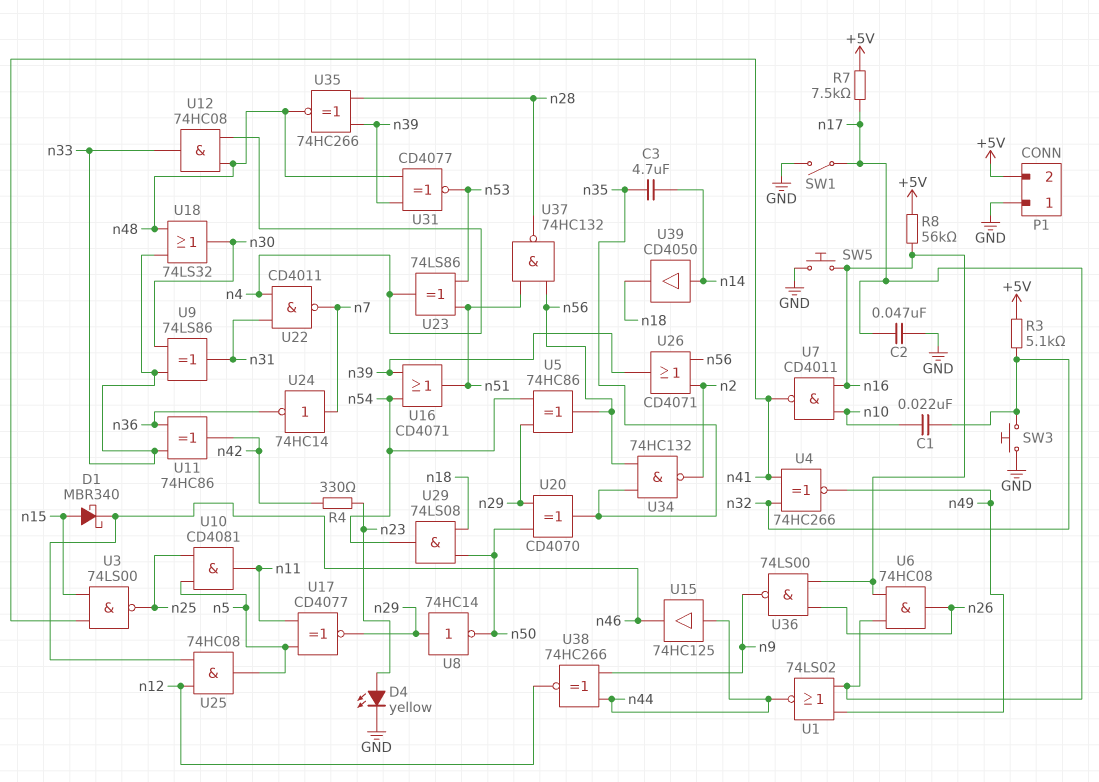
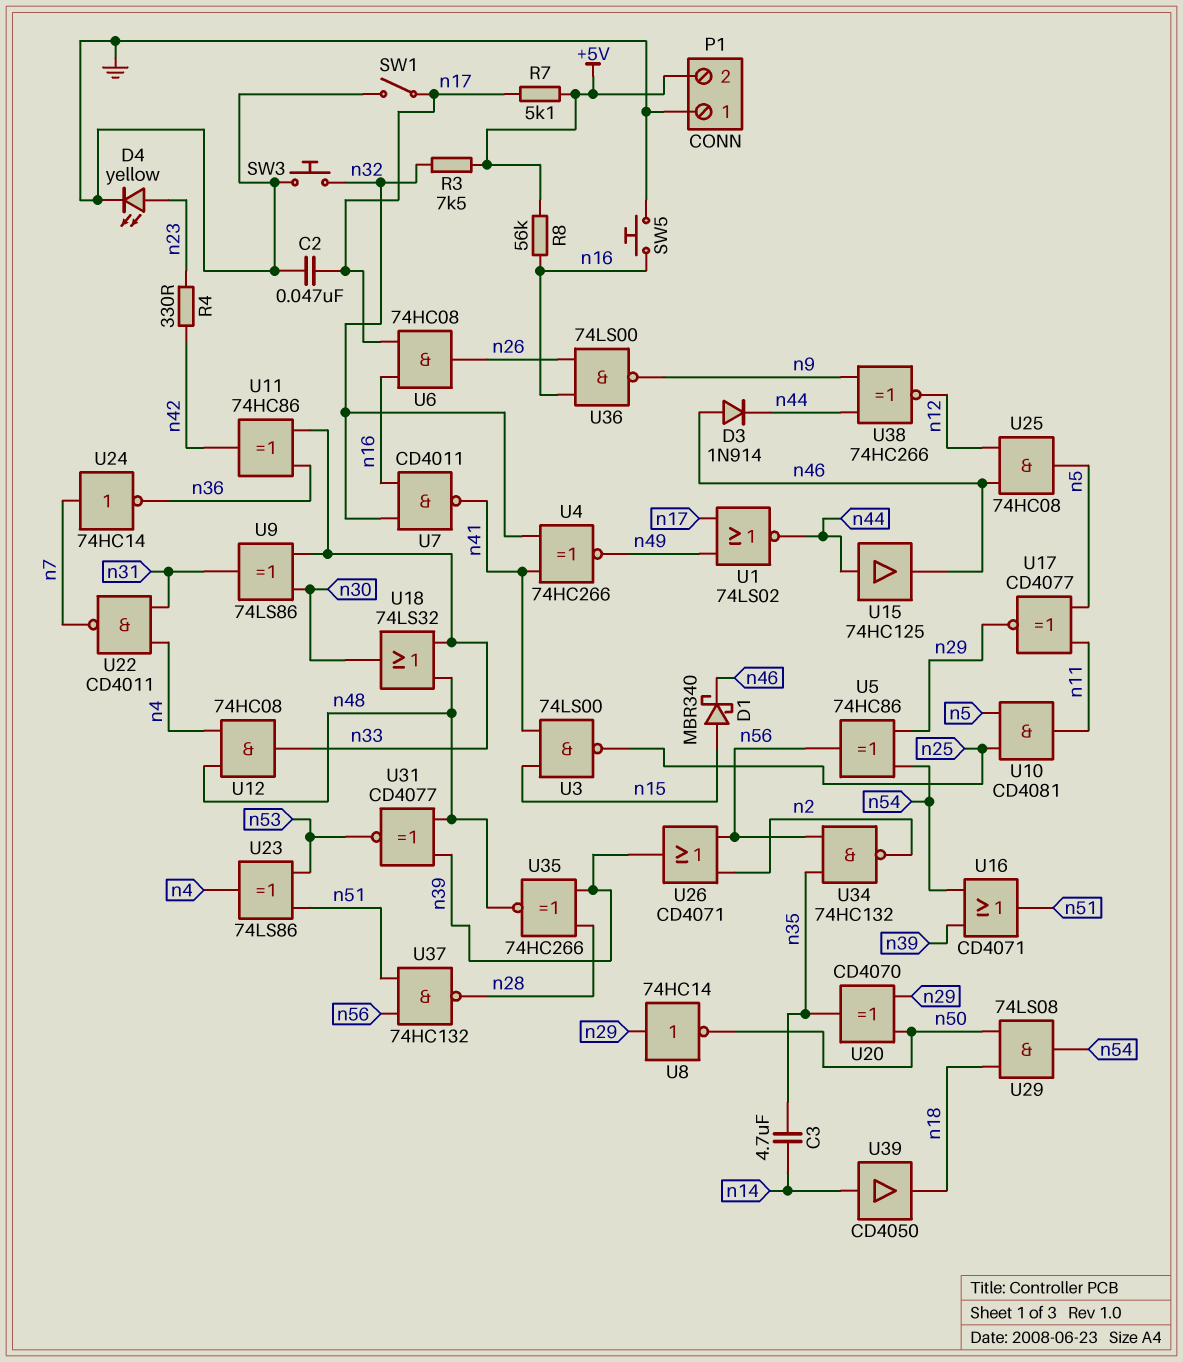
C1: 22nF (n10, n32) -> none
D3: none -> diode 1N914 (A n46, K n44)
R3: 5.1k (+5V, n32) -> 7.5k (+5V, n32)
R7: 7.5k (+5V, n17) -> 5.1k (+5V, n17)
U7: NAND CD4011 (in n10, in n16, out n41) -> NAND CD4011 (in n16, in n32, out n41)

